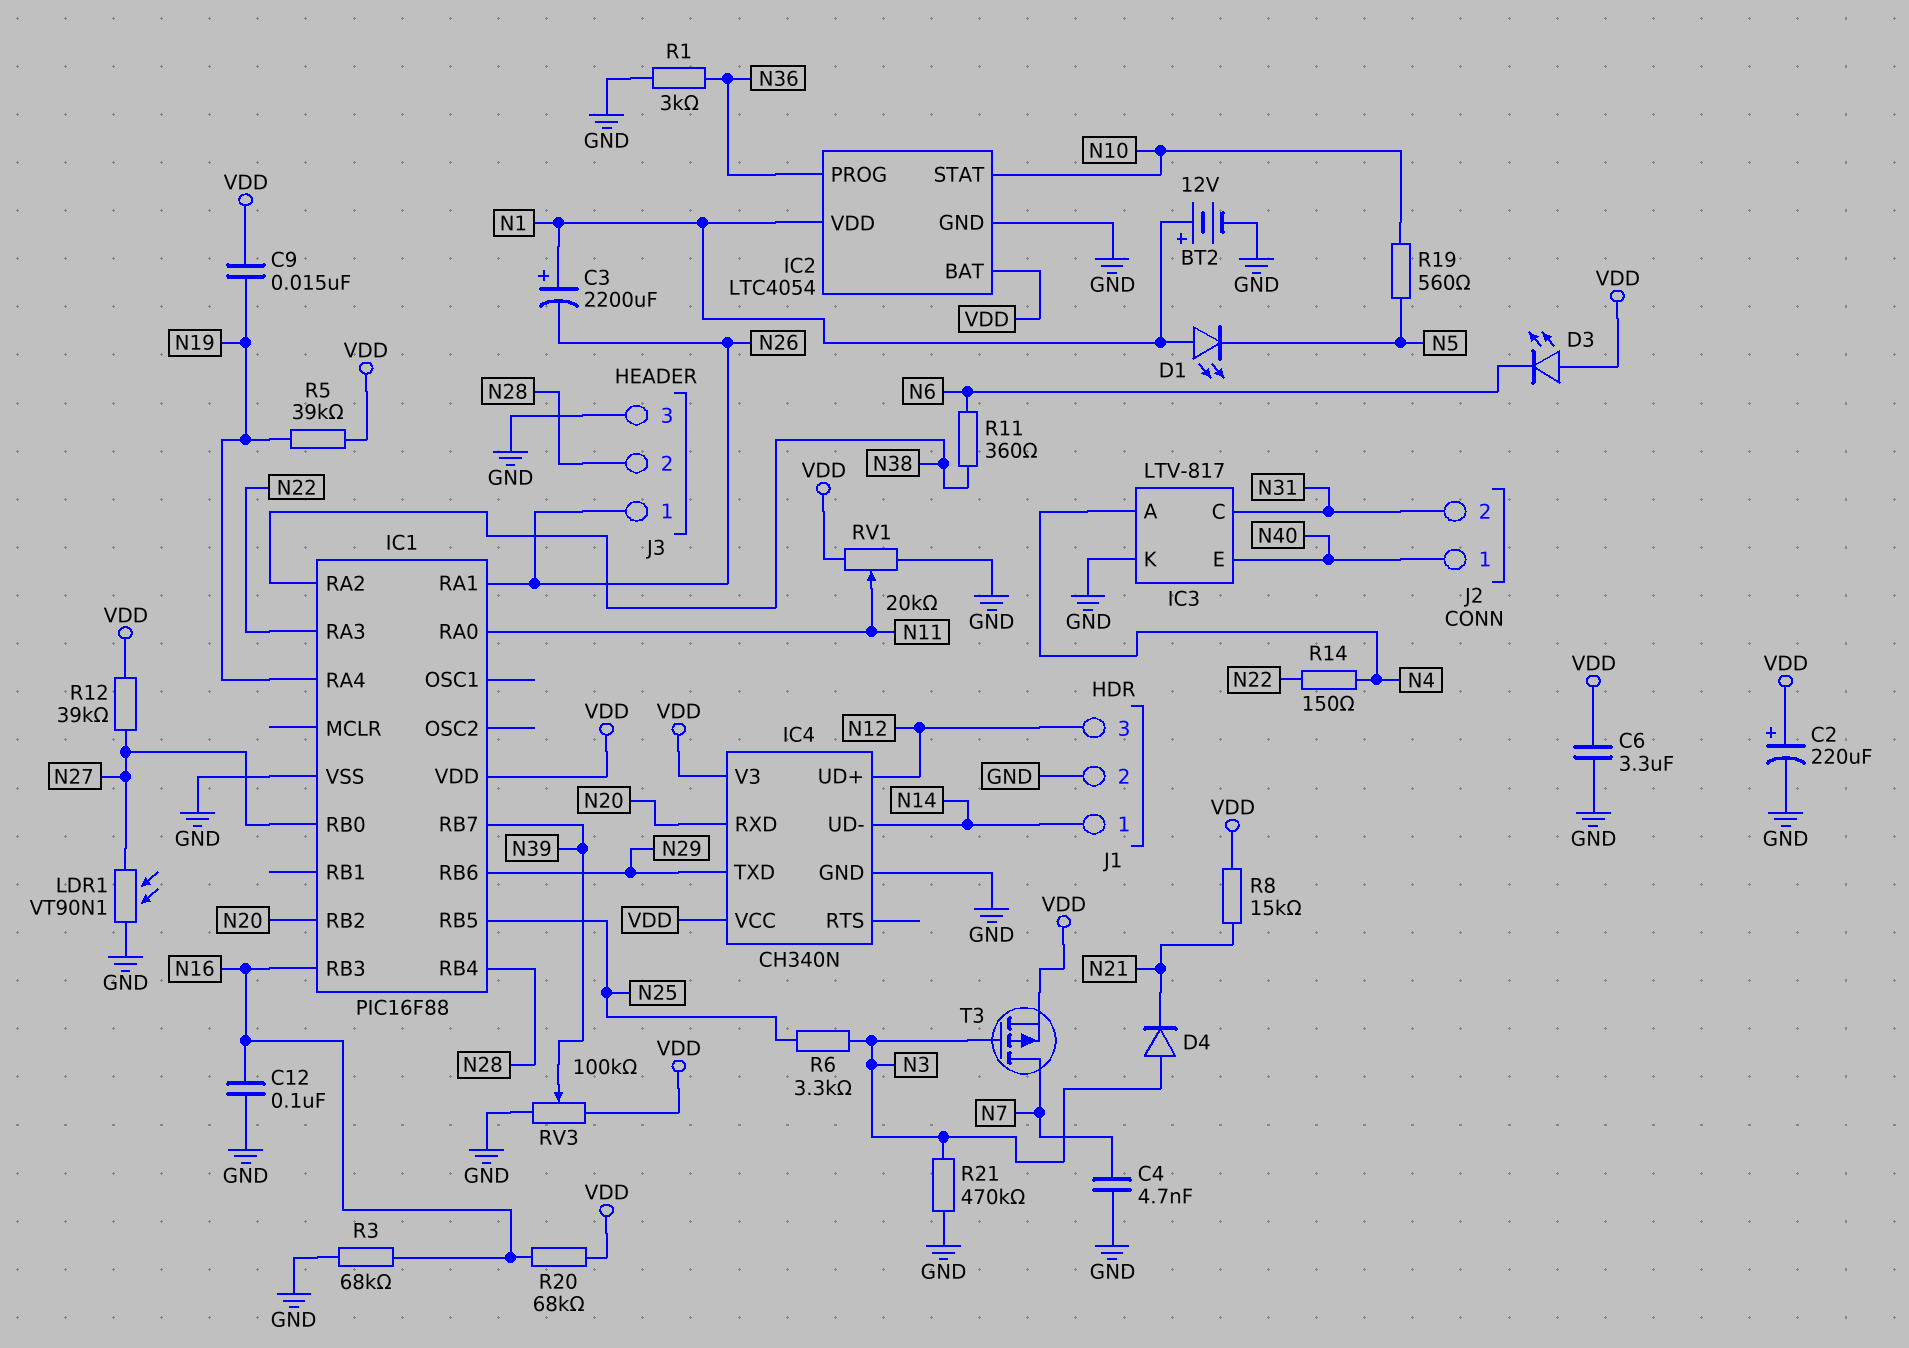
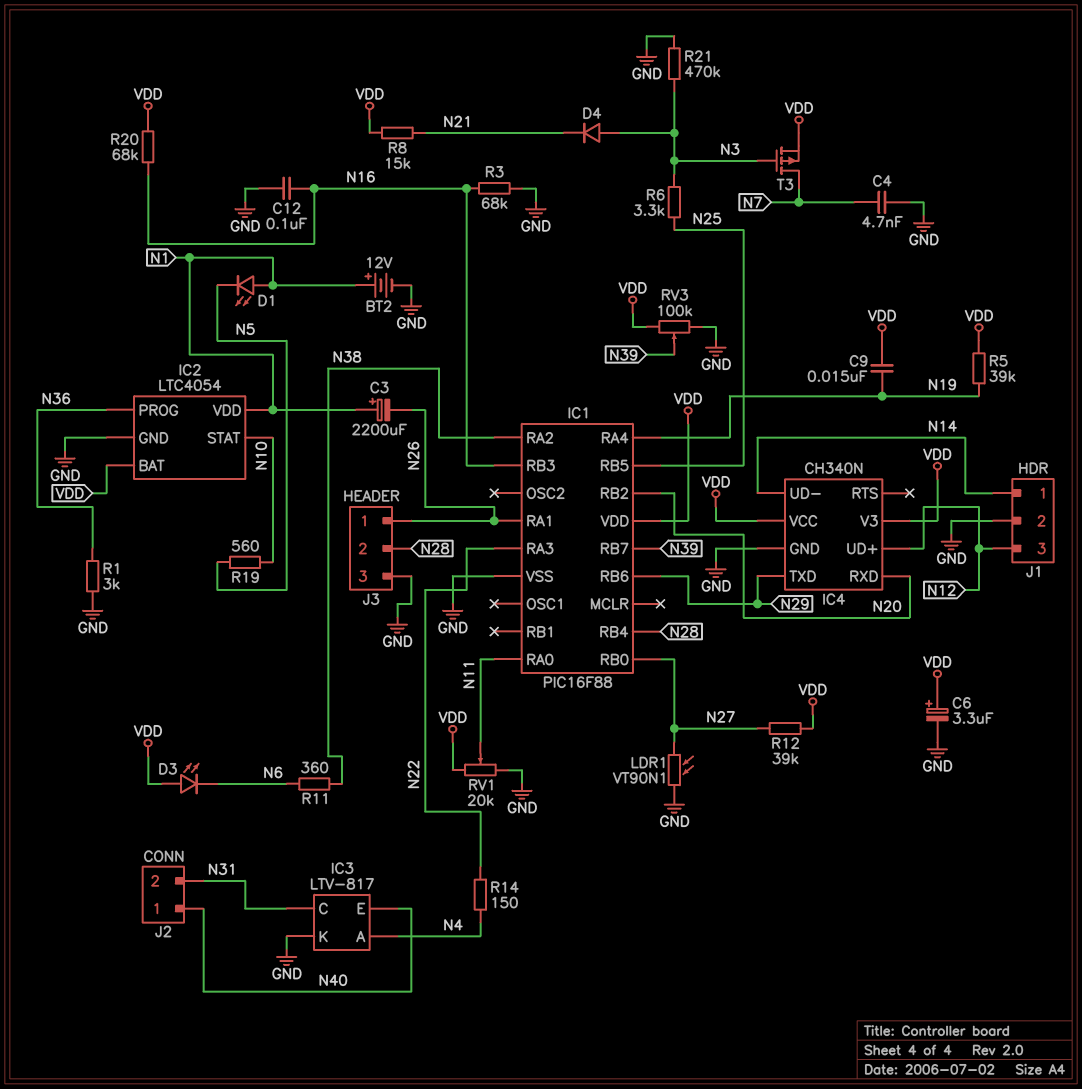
C2: 220uF (plus VDD, minus GND) -> none
C6: 3.3uF (GND, VDD) -> 3.3uF (plus VDD, minus GND)

